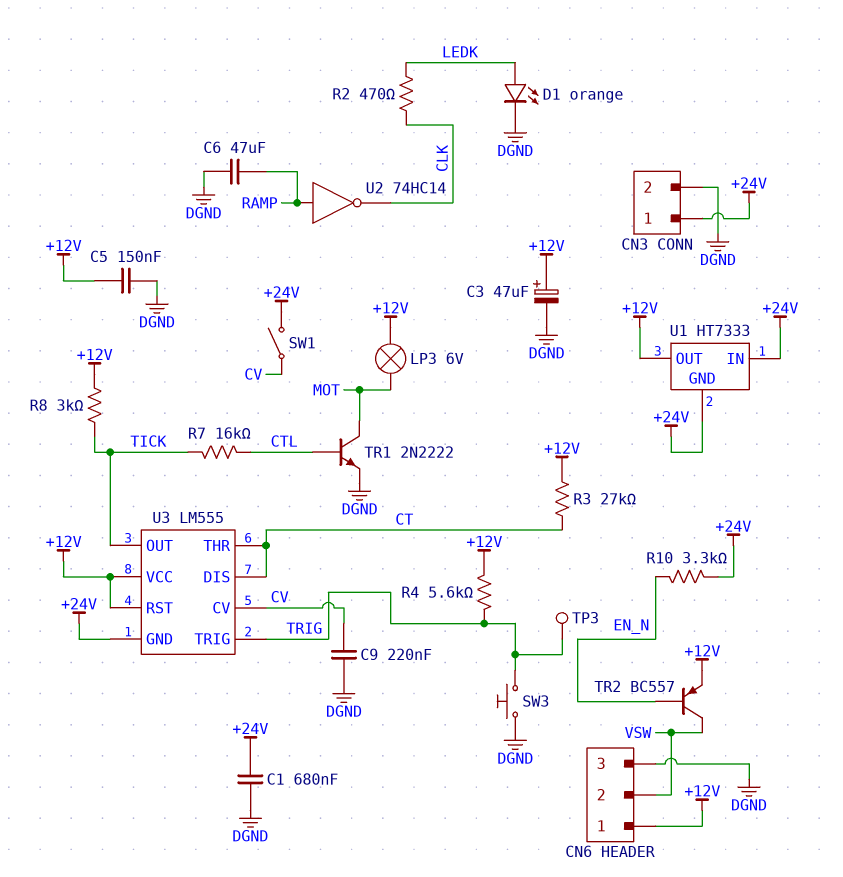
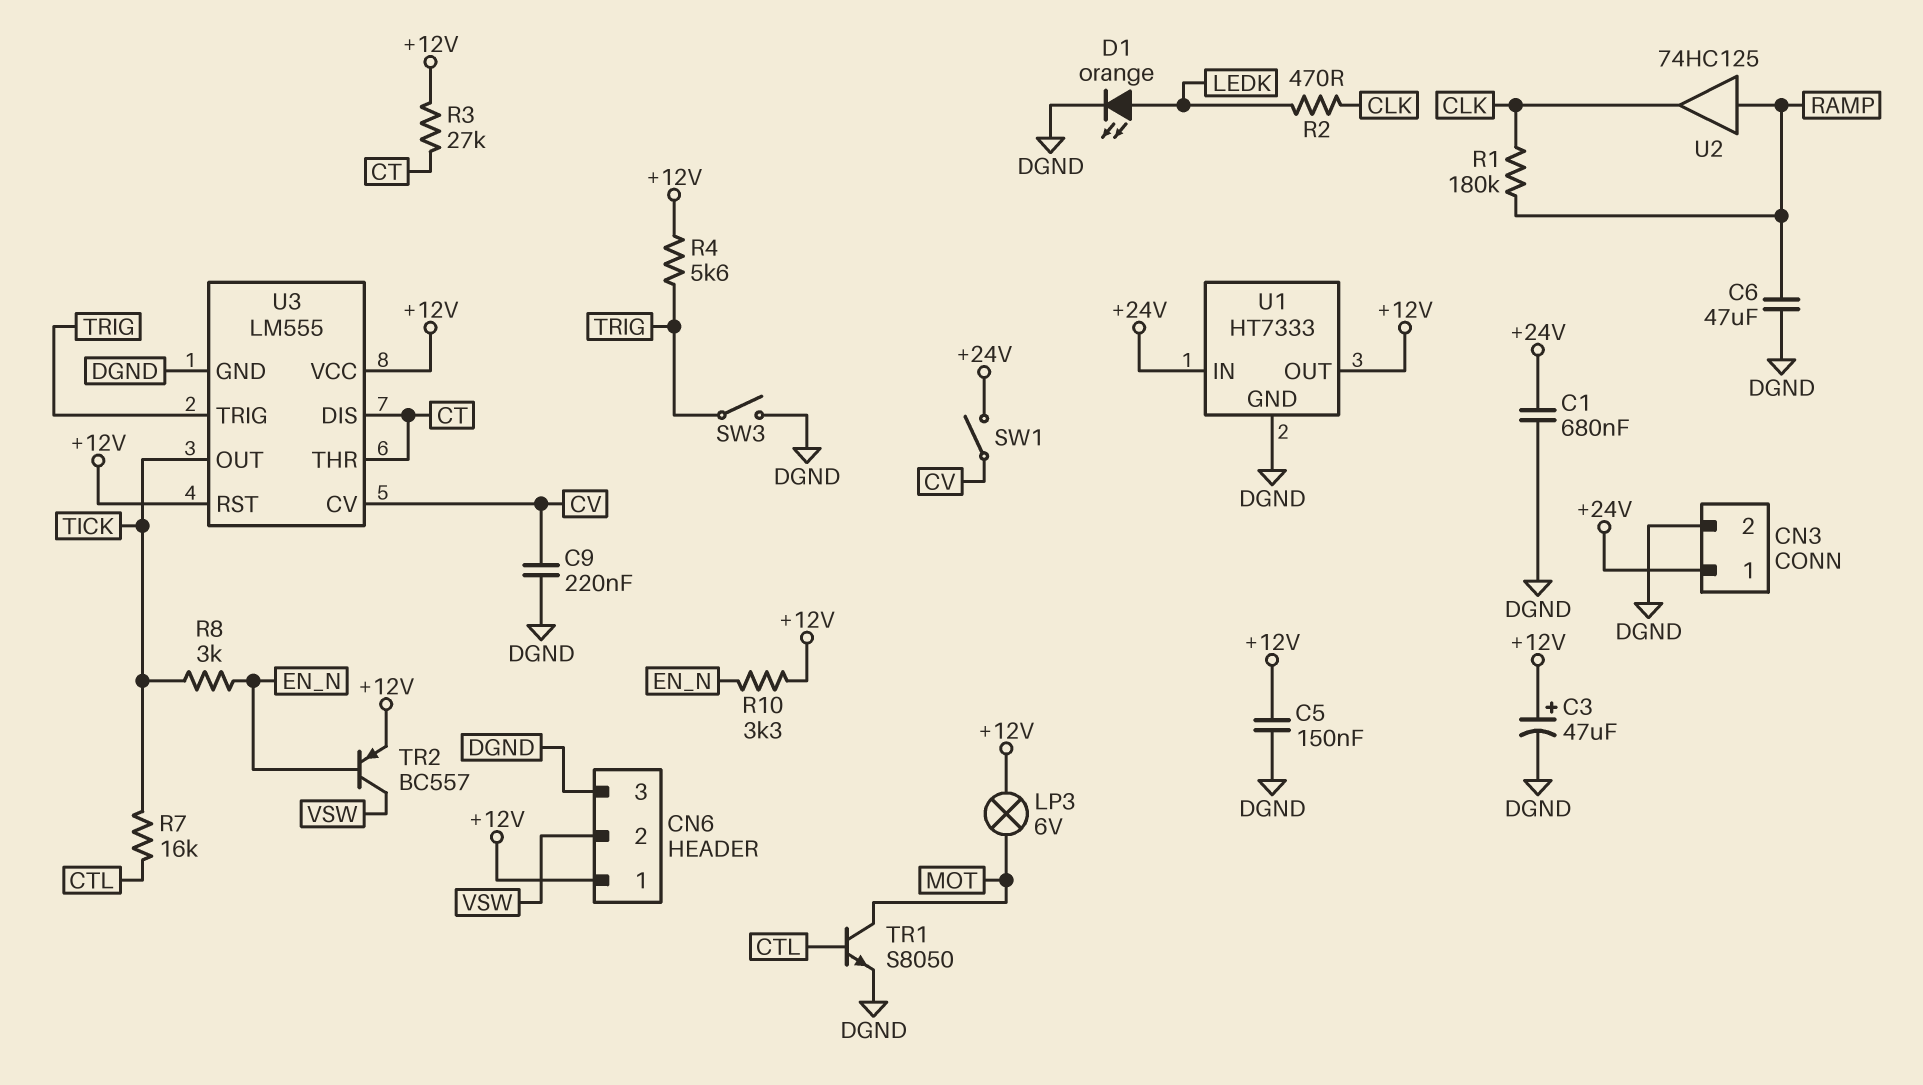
R1: none -> 180k (CLK, RAMP)
R8: 3k (+12V, TICK) -> 3k (EN_N, TICK)
R10: 3.3k (+24V, EN_N) -> 3.3k (+12V, EN_N)
SW3: button (DGND, TRIG) -> switch (DGND, TRIG)
TP3: test point (TRIG) -> none
TR1: NPN 2N2222 (B CTL, C MOT, E DGND) -> NPN S8050 (B CTL, C MOT, E DGND)
U1 pin GND: +24V -> DGND
U2: NOT 74HC14 (in RAMP, out CLK) -> buffer 74HC125 (in RAMP, out CLK)
U3 pin GND: +24V -> DGND

